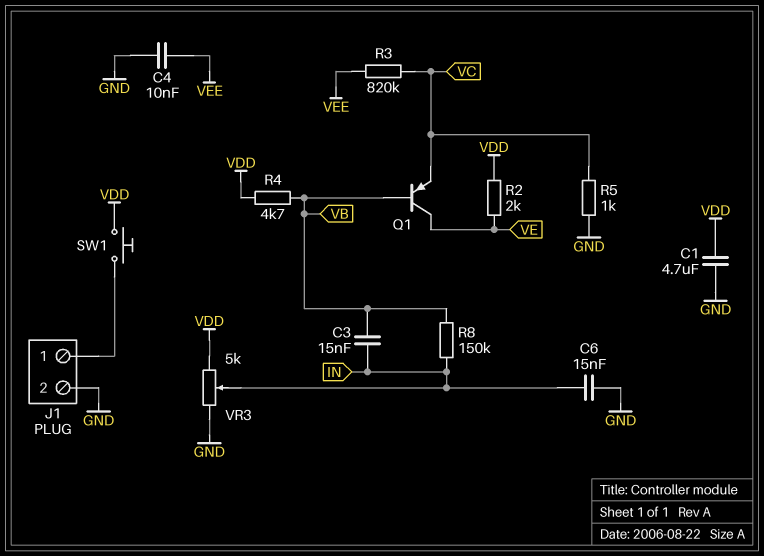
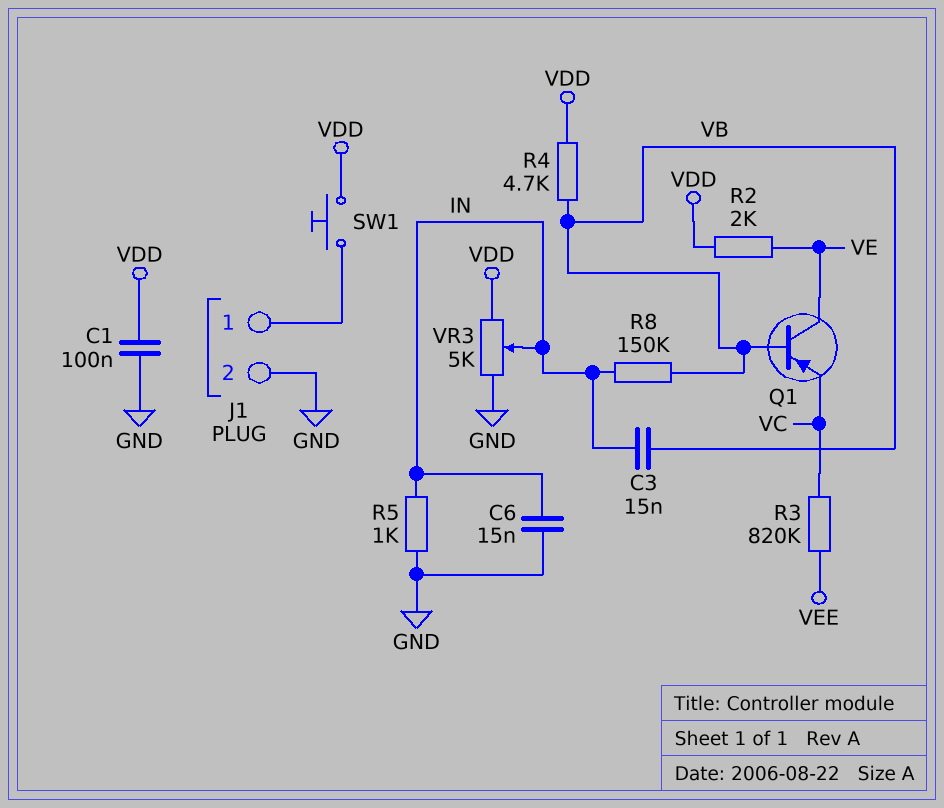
C1: 4.7uF (GND, VDD) -> 100nF (GND, VDD)
C4: 10nF (GND, VEE) -> none
R5: 1k (GND, VC) -> 1k (GND, IN)

